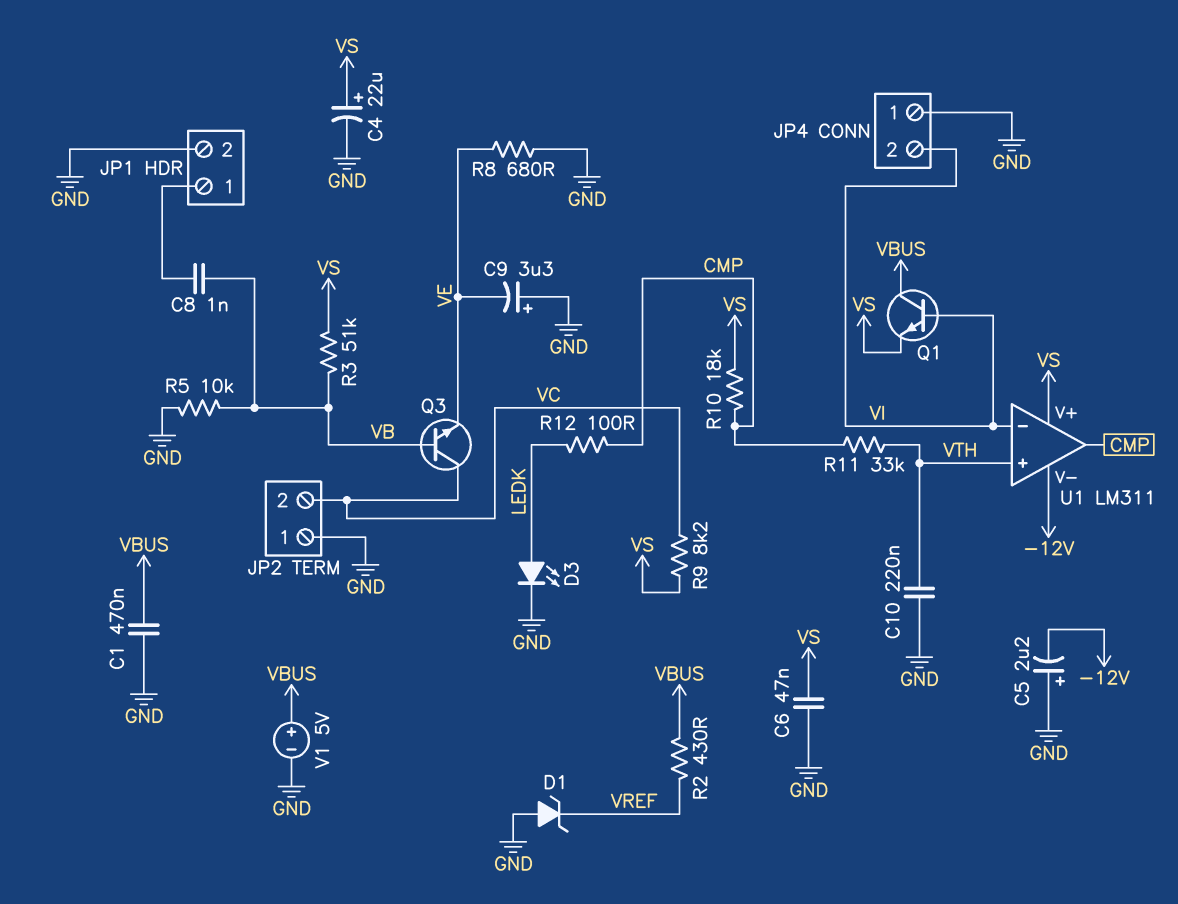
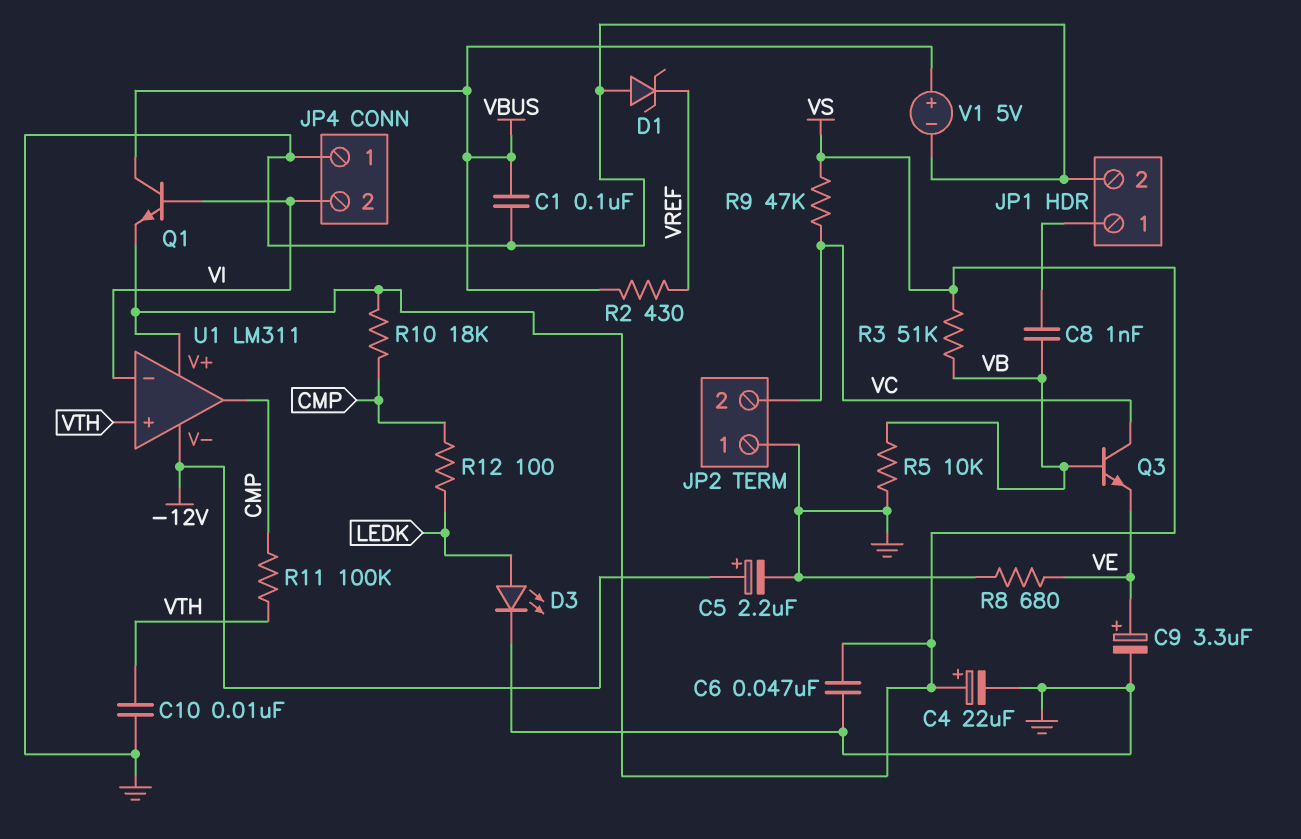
C1: 470nF (GND, VBUS) -> 100nF (GND, VBUS)
C5: 2.2uF (plus GND, minus -12V) -> 2.2uF (plus -12V, minus GND)
C9: 3.3uF (plus GND, minus VE) -> 3.3uF (plus VE, minus GND)
C10: 220nF (GND, VTH) -> 10nF (GND, VTH)
R9: 8.2k (VC, VS) -> 47k (VC, VS)
R11: 33k (CMP, VTH) -> 100k (CMP, VTH)

